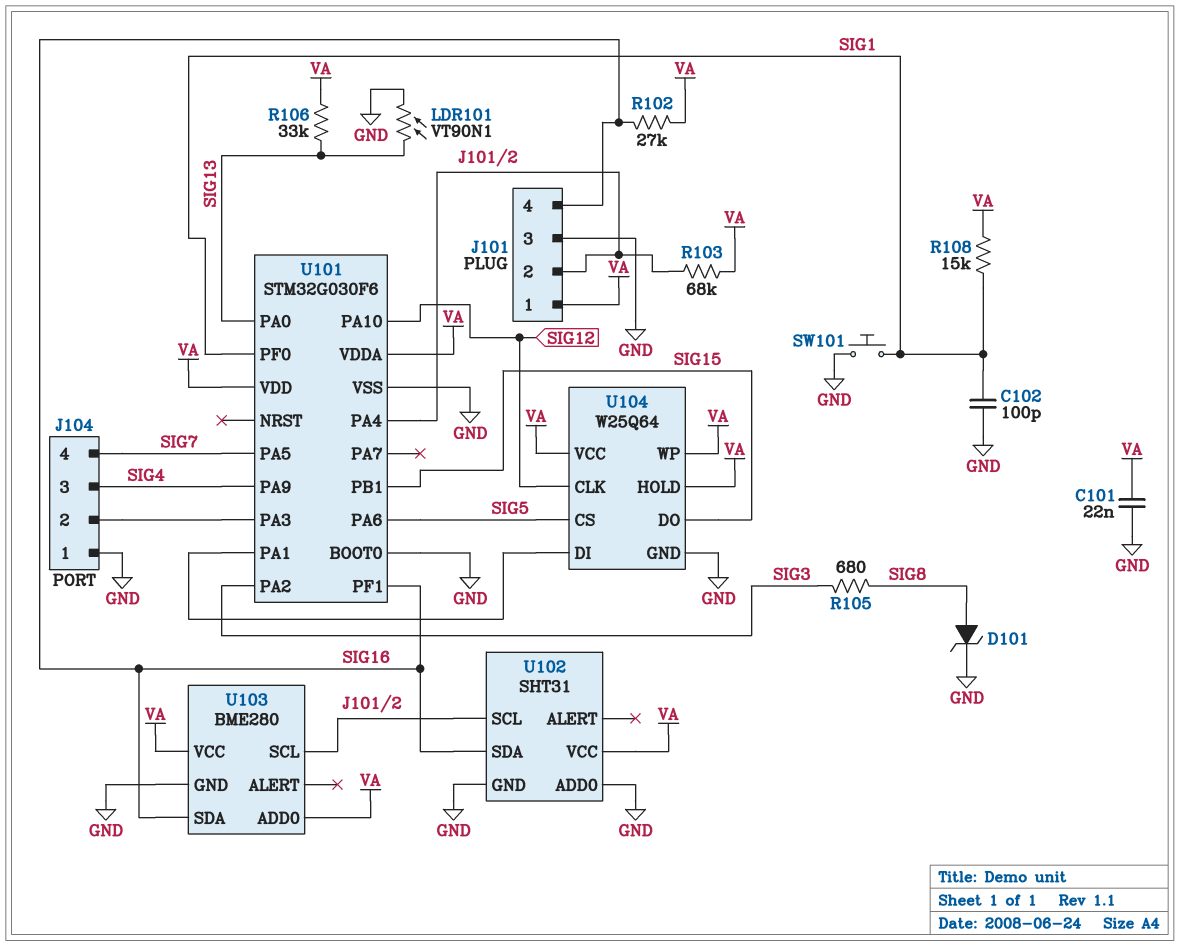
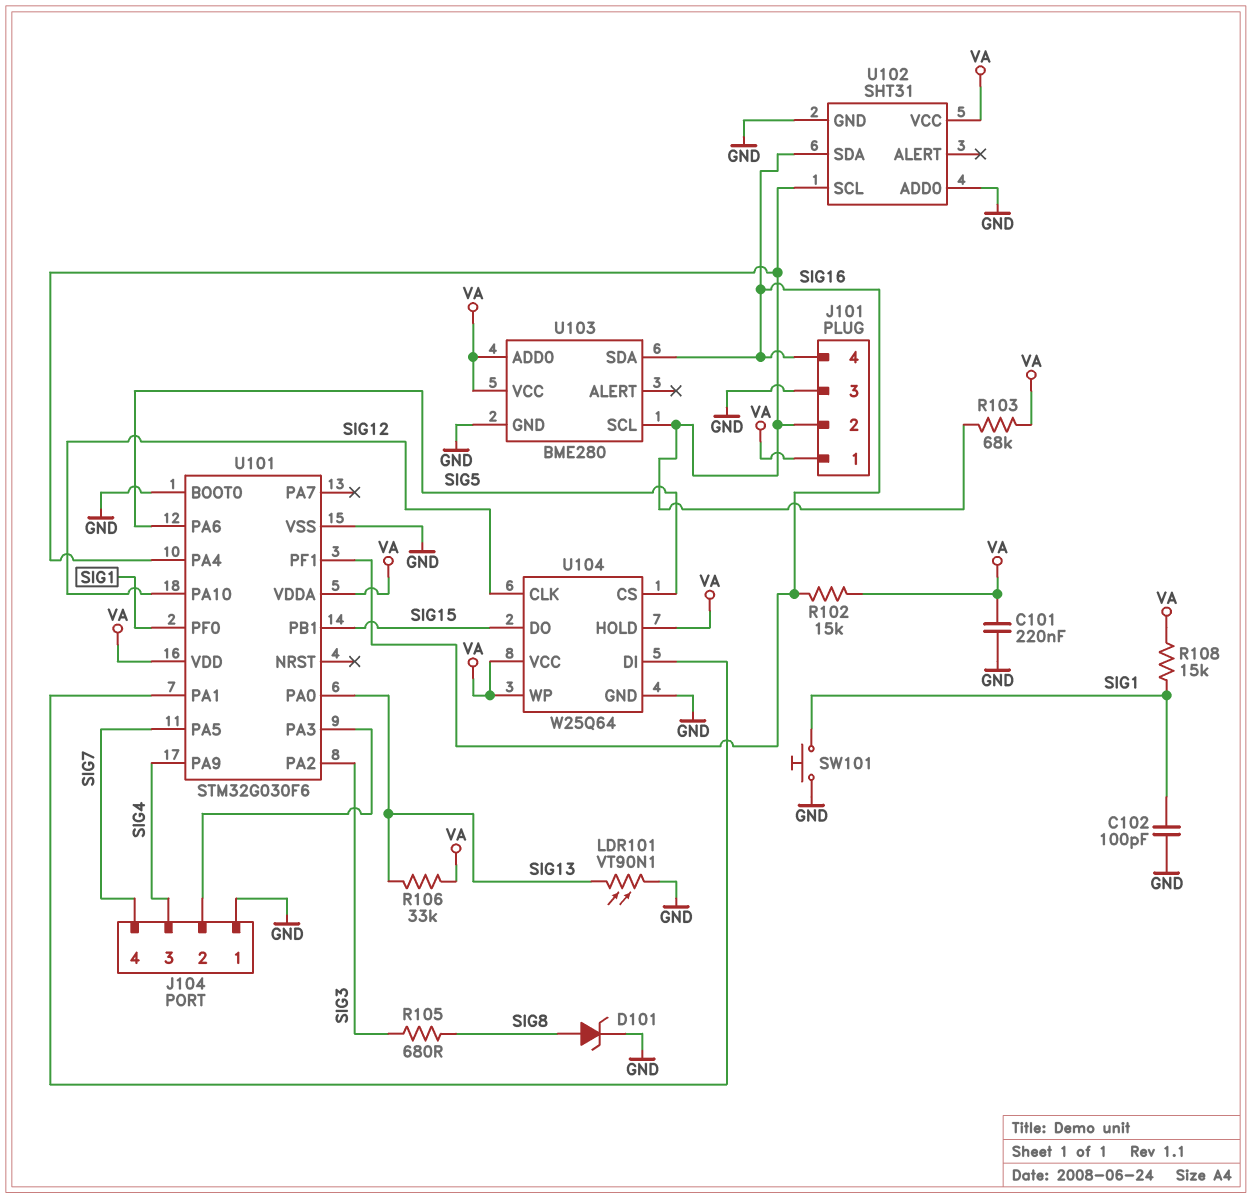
C101: 22nF (GND, VA) -> 220nF (GND, VA)
R102: 27k (SIG16, VA) -> 15k (SIG16, VA)

